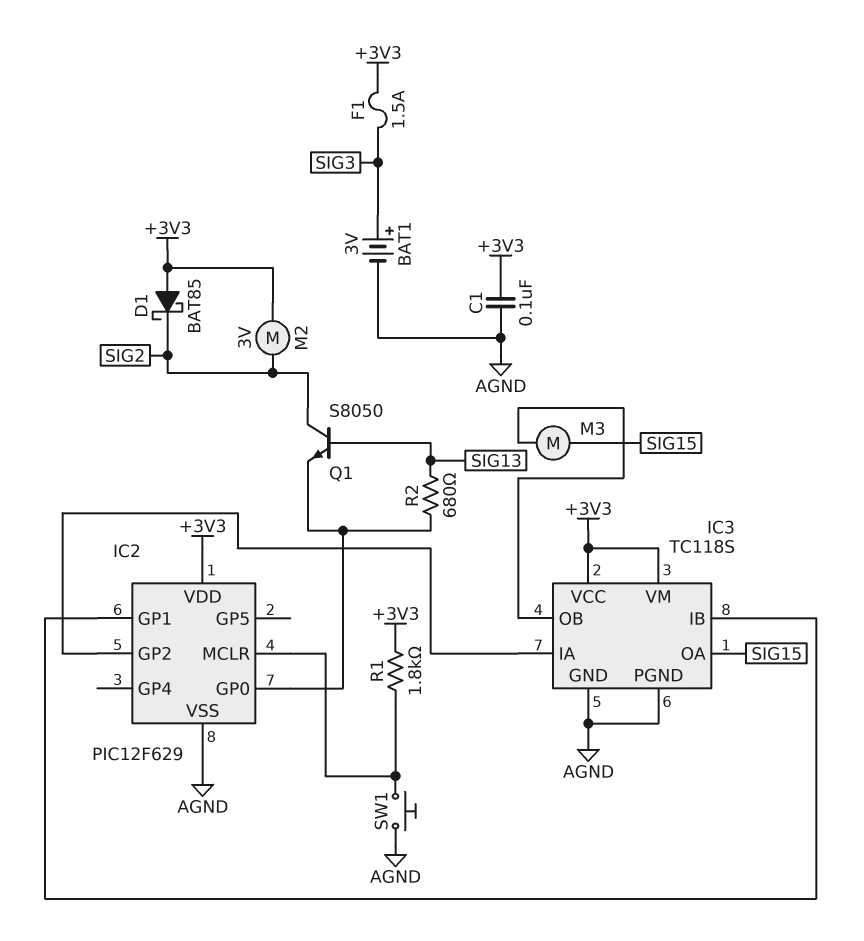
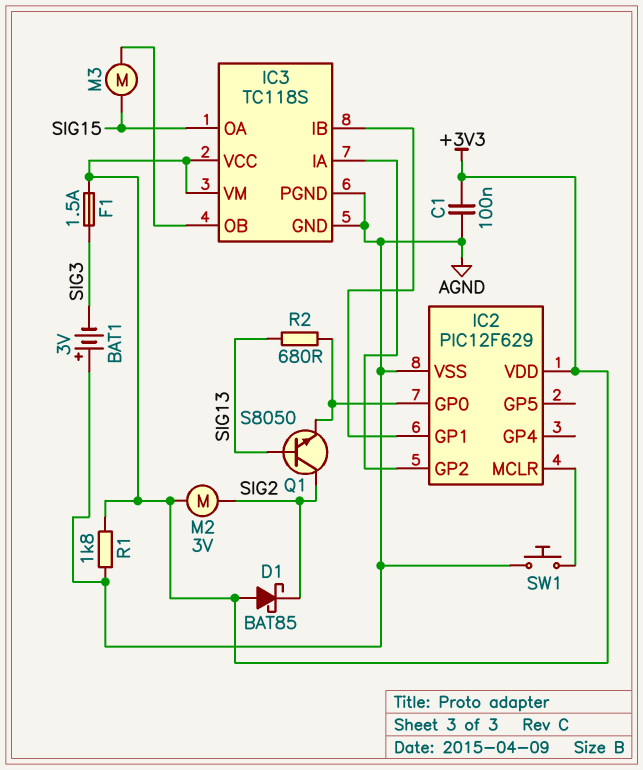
BAT1: 3V (plus SIG3, minus AGND) -> 3V (plus AGND, minus SIG3)
R1: 1.8k (+3V3, IC2/MCLR) -> 1.8k (+3V3, AGND)

